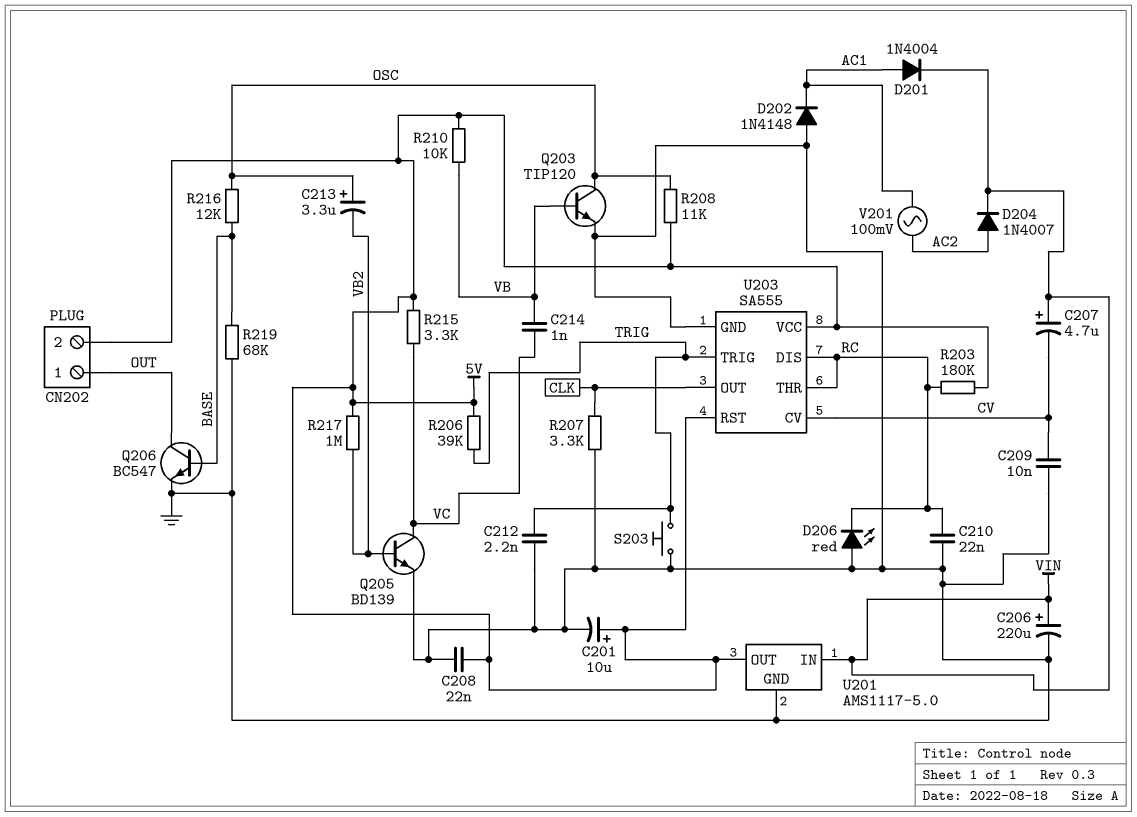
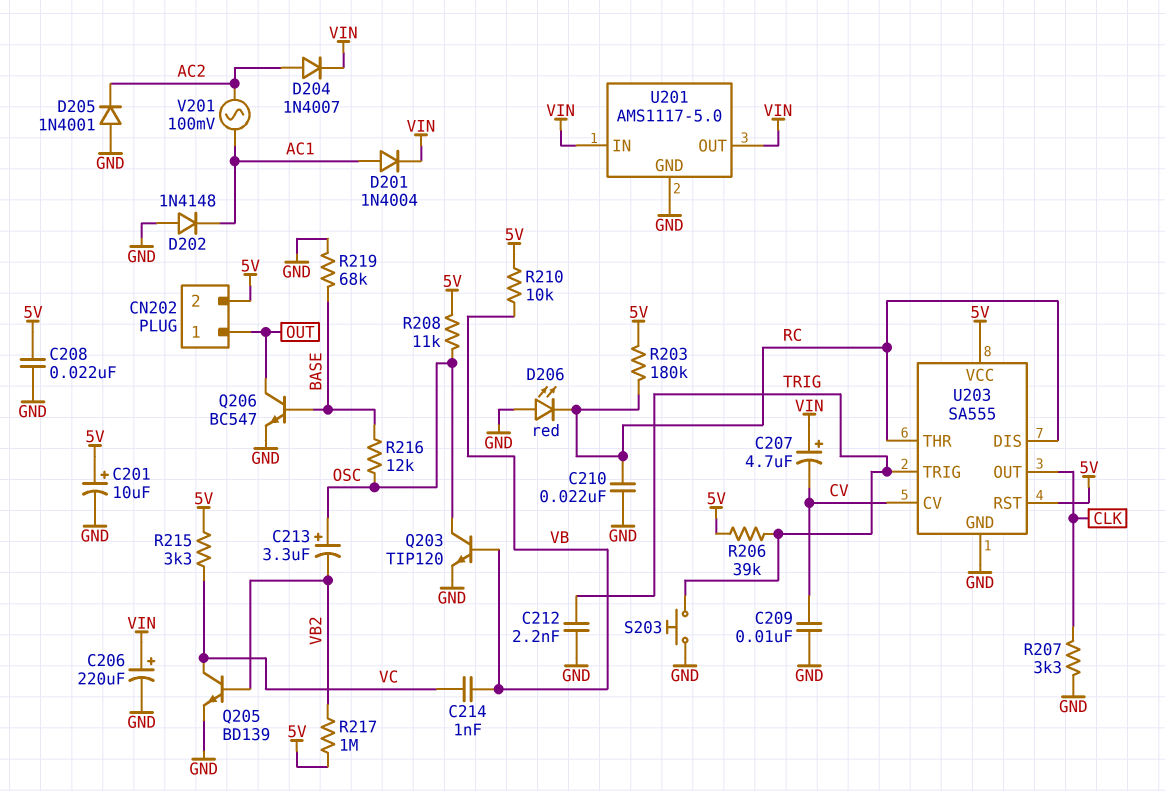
D205: none -> diode 1N4001 (A GND, K AC2)
U201 pin OUT: 5V -> VIN

